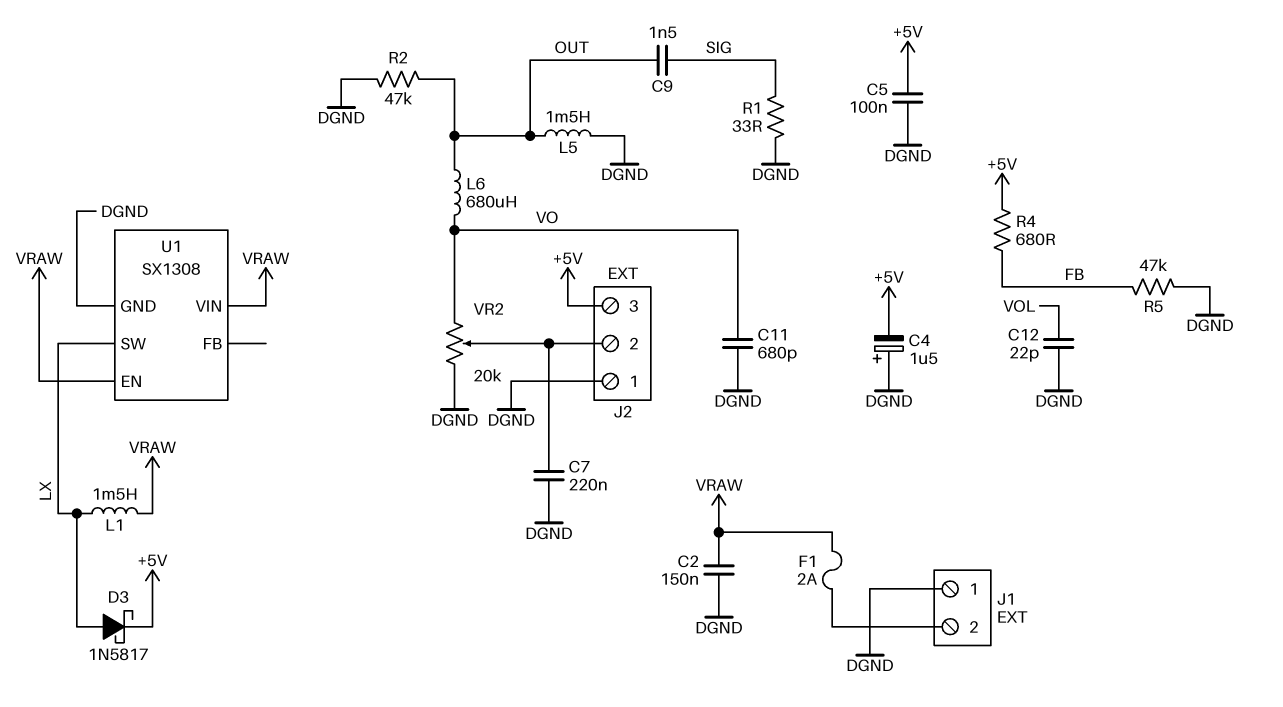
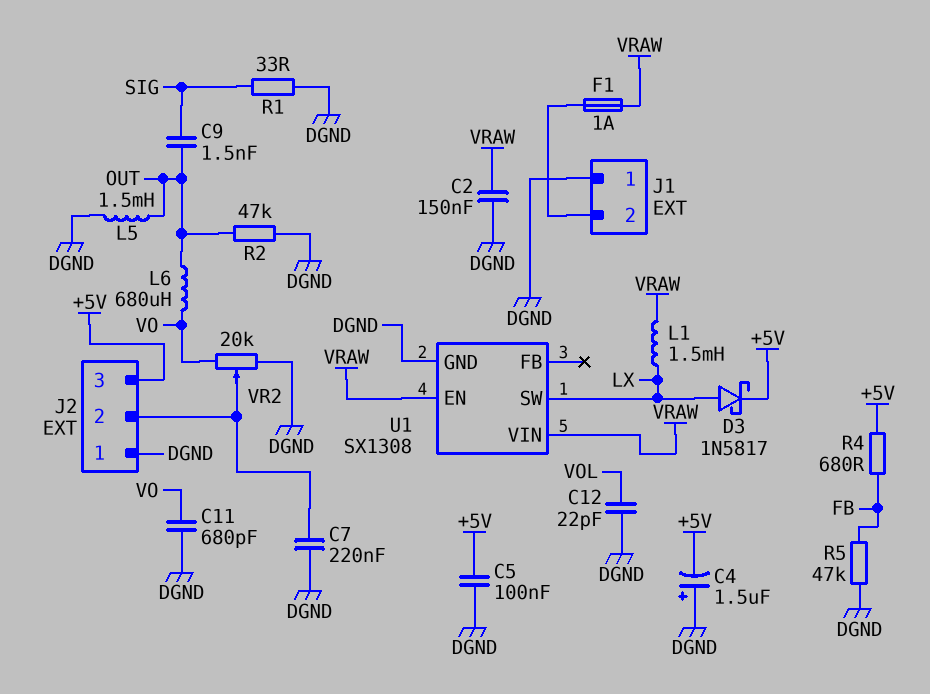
F1: 2A (J1/2, VRAW) -> 1A (J1/2, VRAW)

